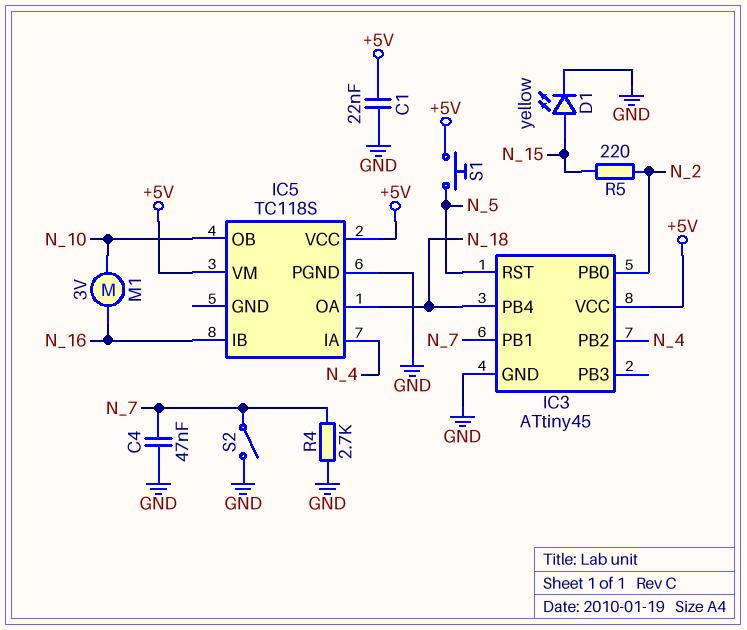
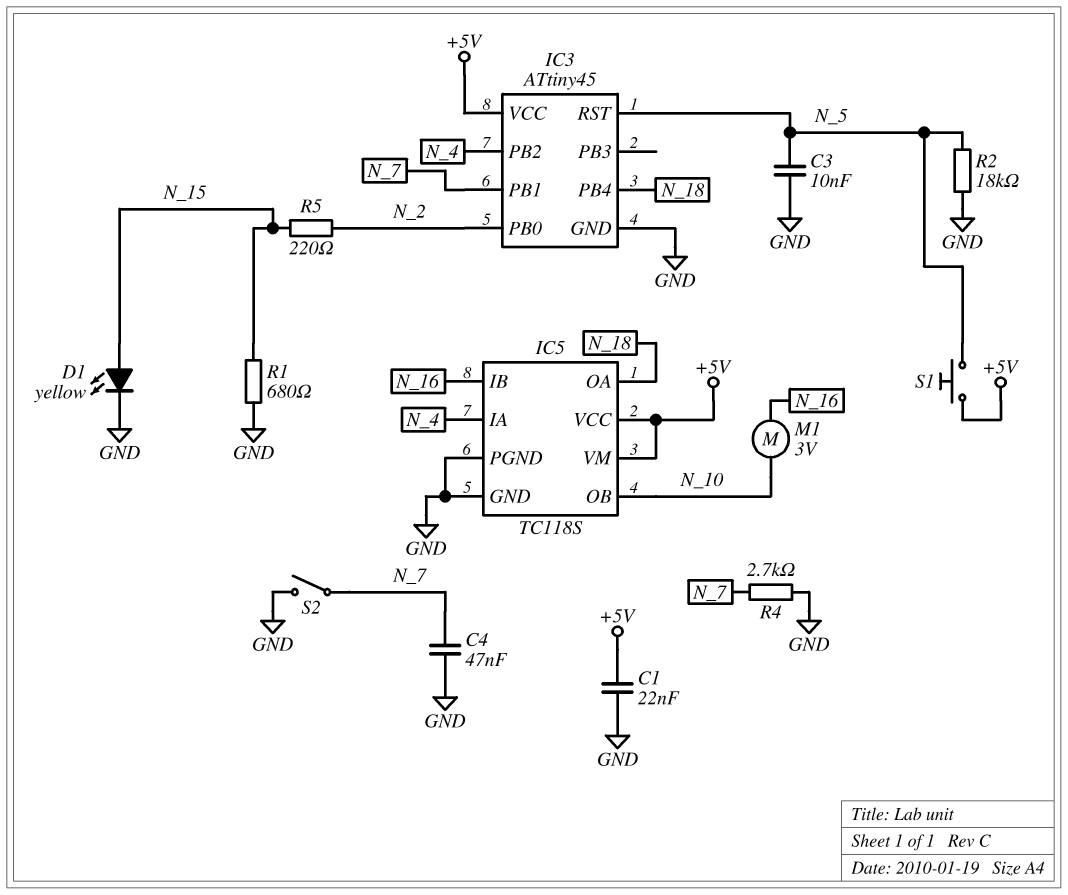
C3: none -> 10nF (GND, N_5)
IC5 pin GND: none -> GND
R1: none -> 680 (GND, N_15)
R2: none -> 18k (GND, N_5)

